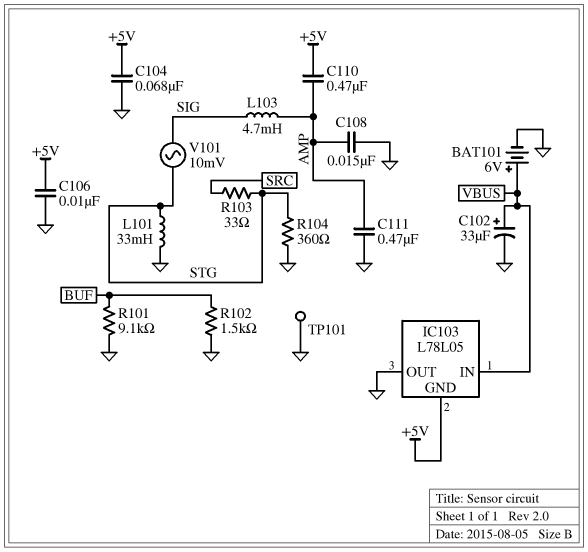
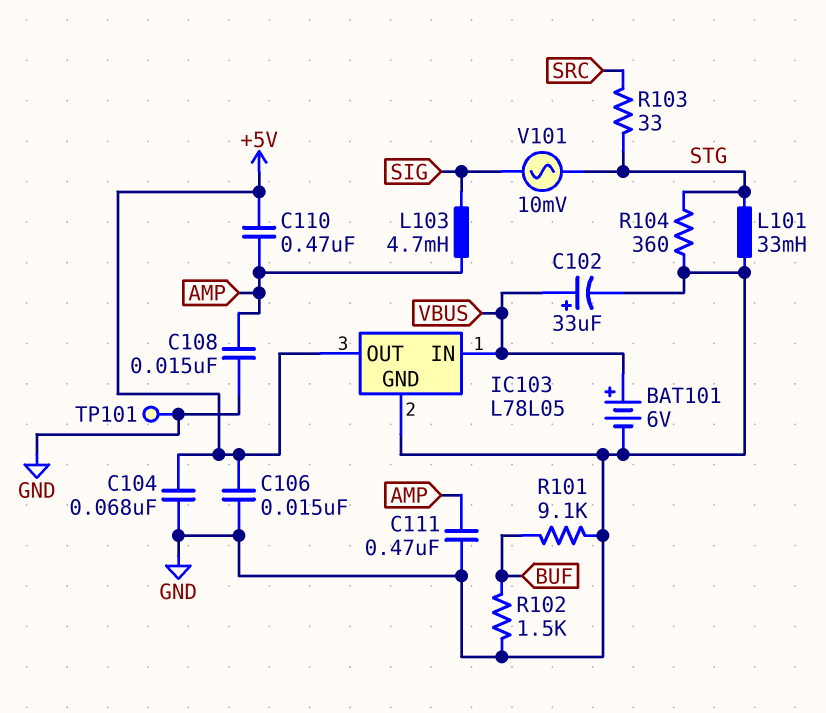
C106: 10nF (+5V, GND) -> 15nF (+5V, GND)
IC103 pin GND: +5V -> GND
IC103 pin OUT: GND -> +5V

